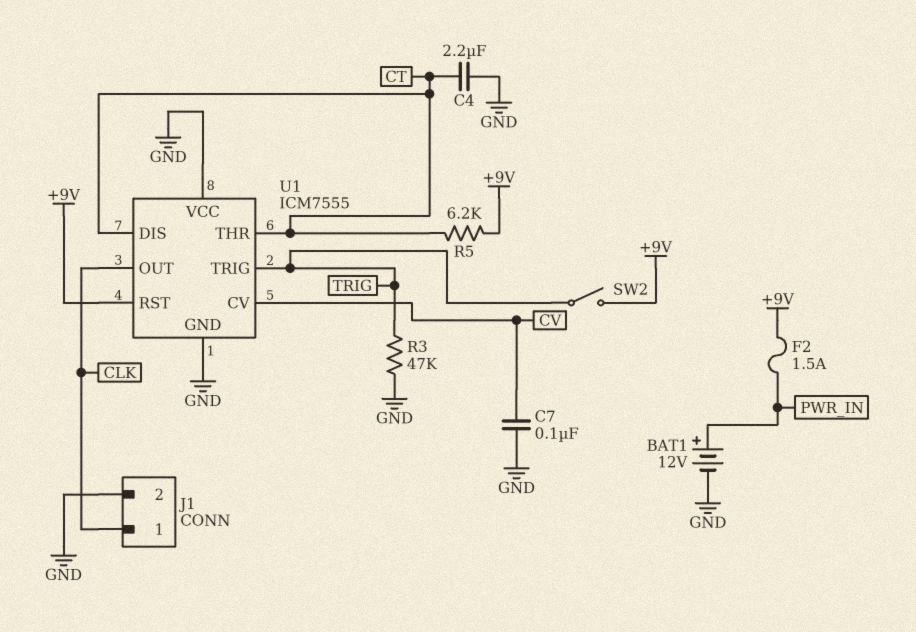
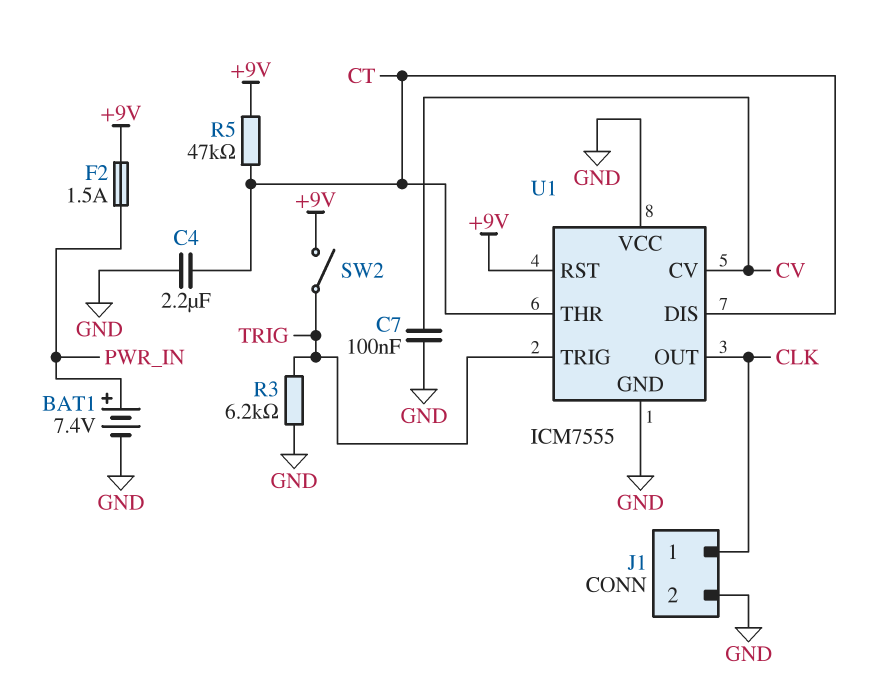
BAT1: 12V (plus PWR_IN, minus GND) -> 7.4V (plus PWR_IN, minus GND)
R3: 47k (GND, TRIG) -> 6.2k (GND, TRIG)
R5: 6.2k (+9V, CT) -> 47k (+9V, CT)

